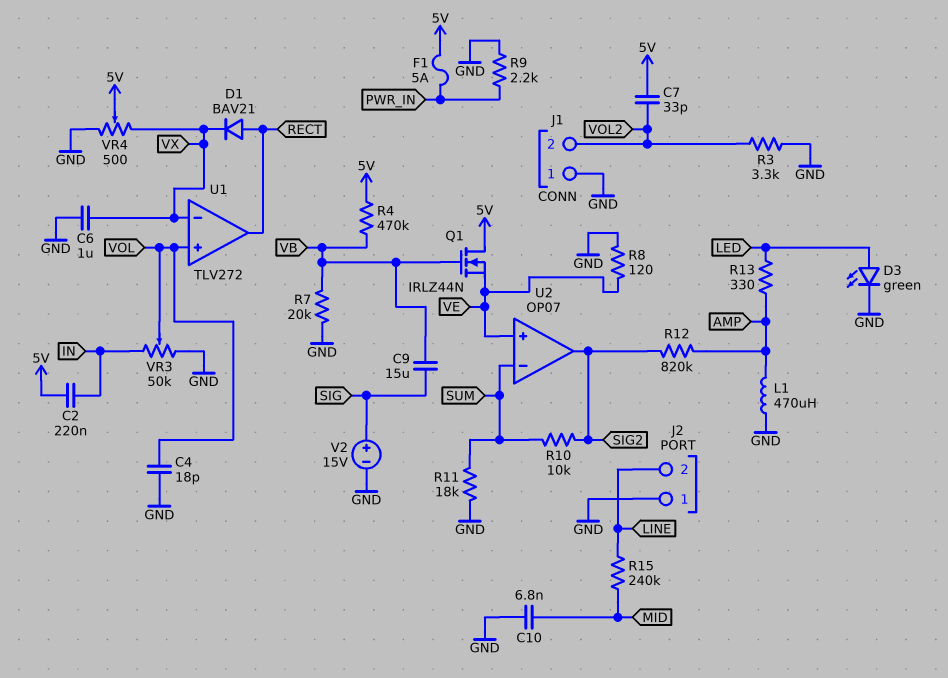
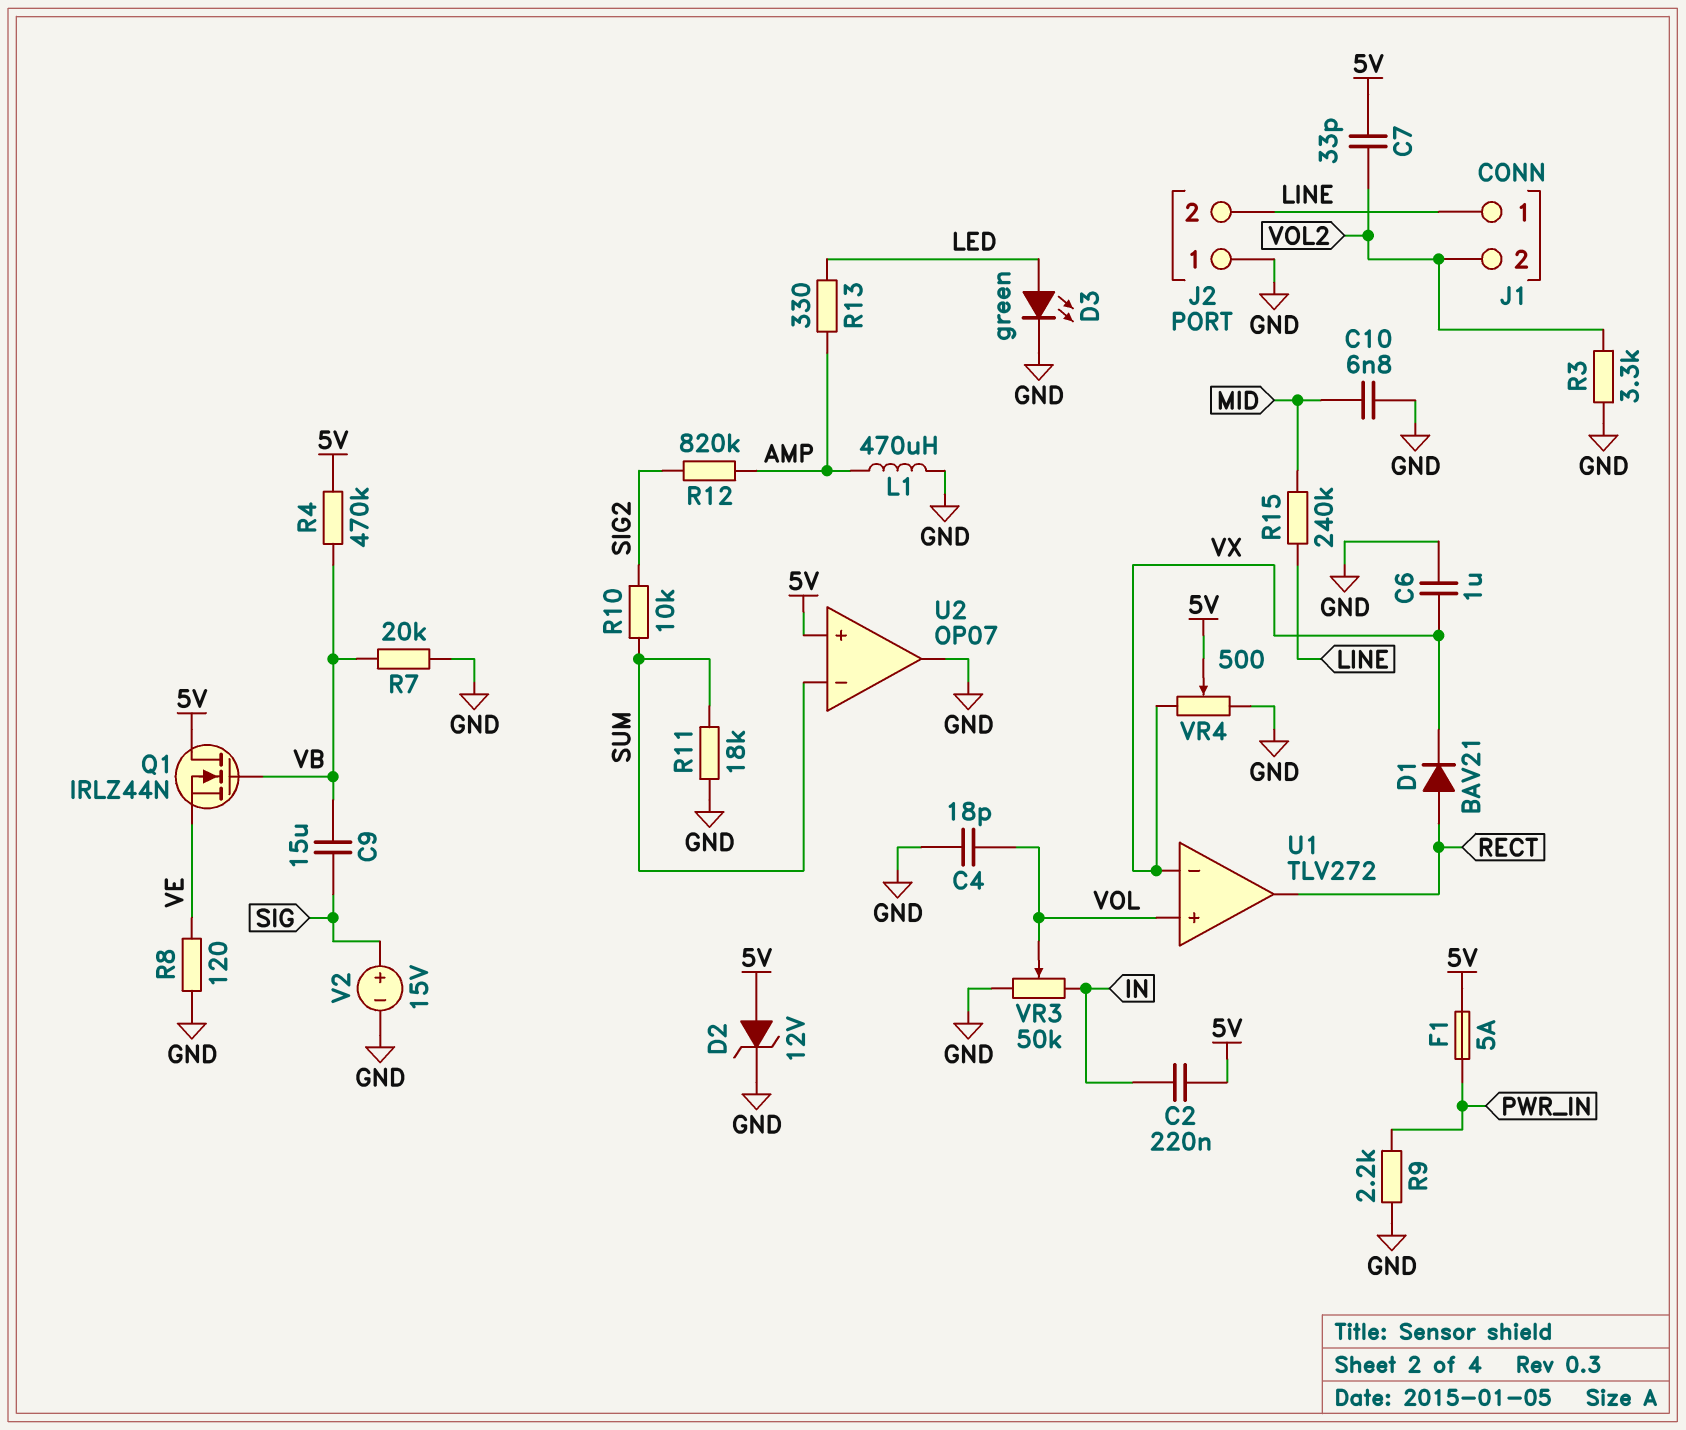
D2: none -> zener 12V (A 5V, K GND)
J1 pin 1: GND -> LINE
U2 pin in+: VE -> 5V
U2 pin out: SIG2 -> GND

